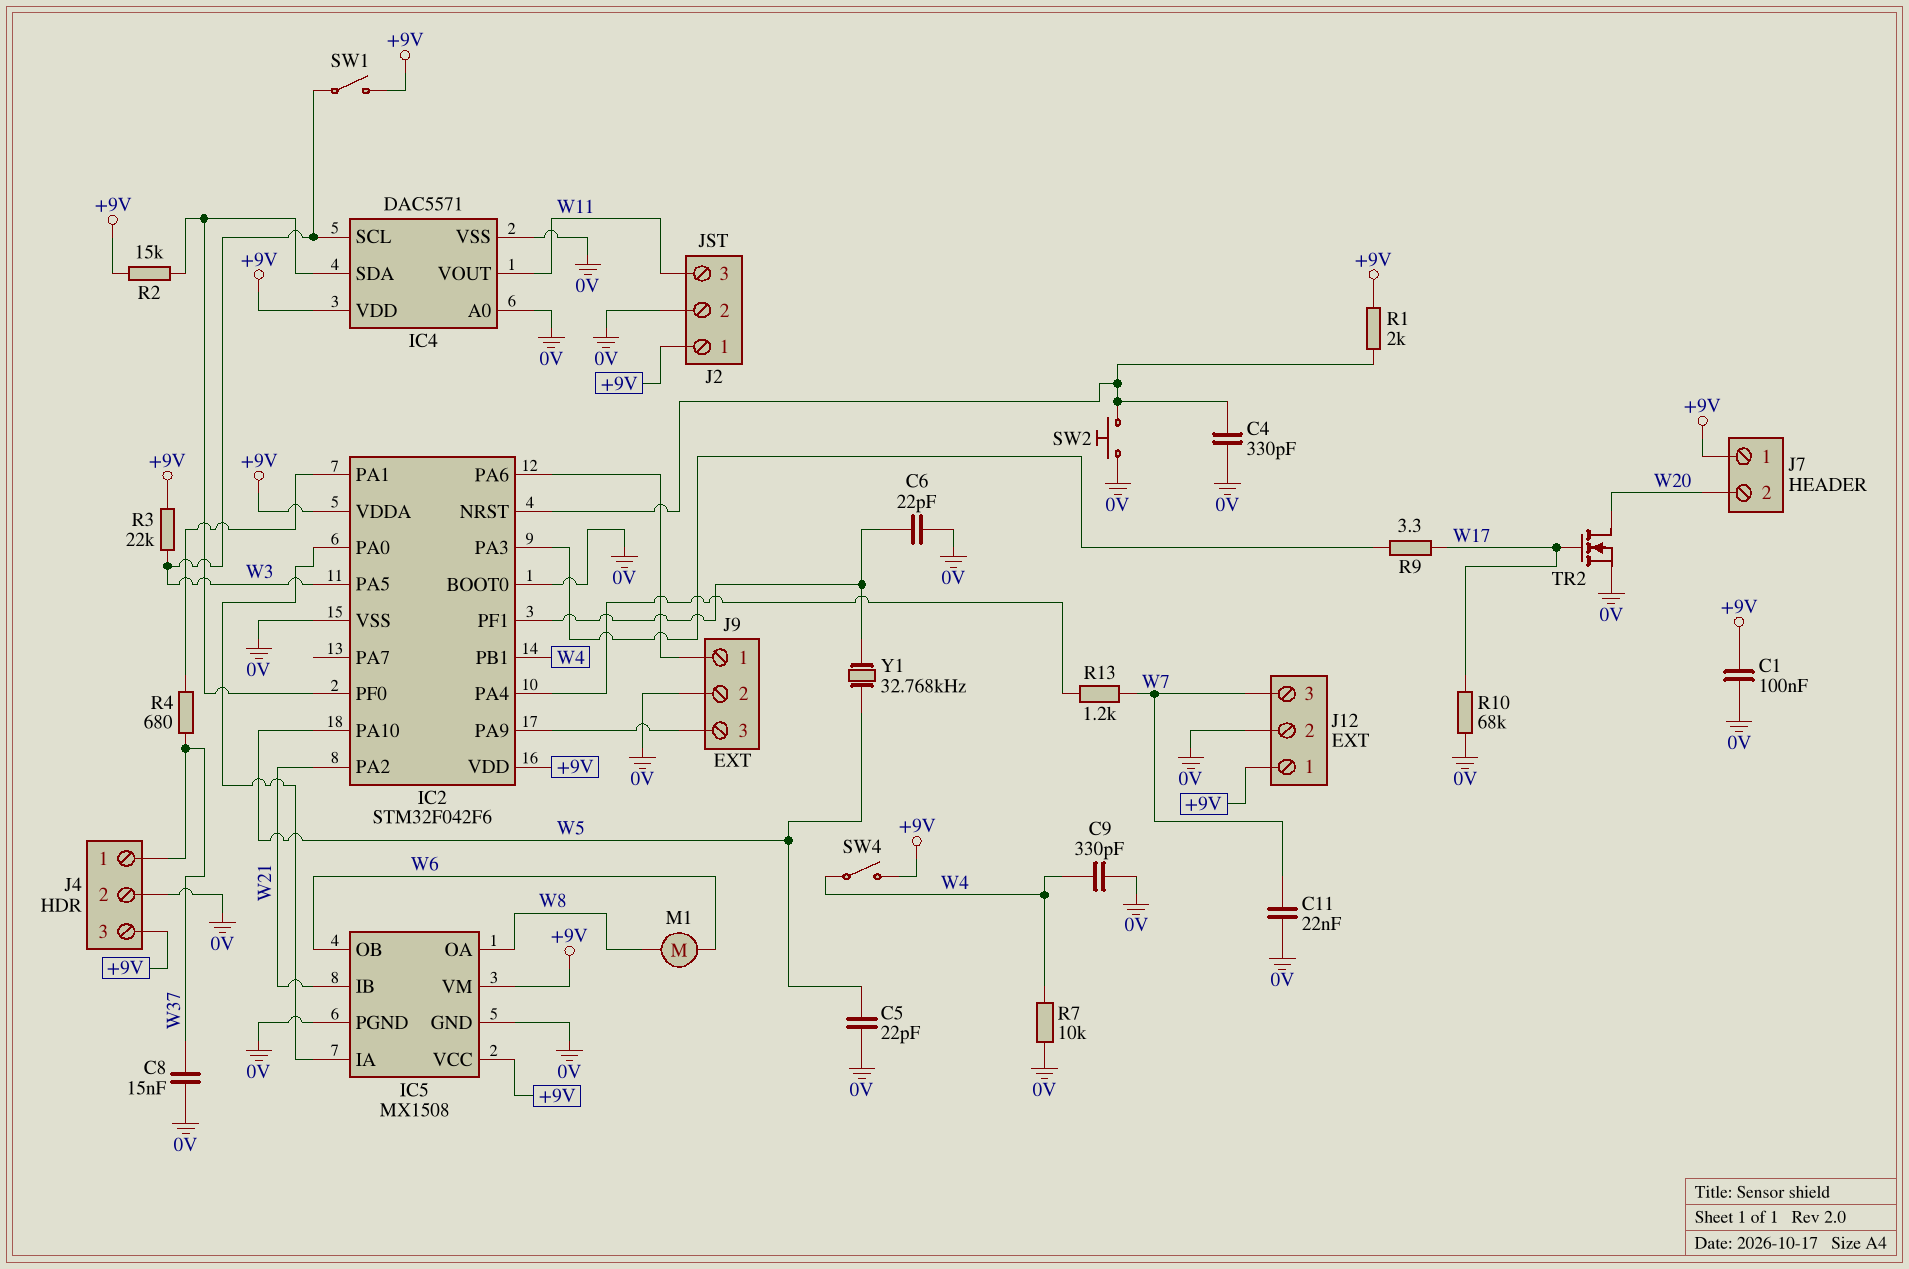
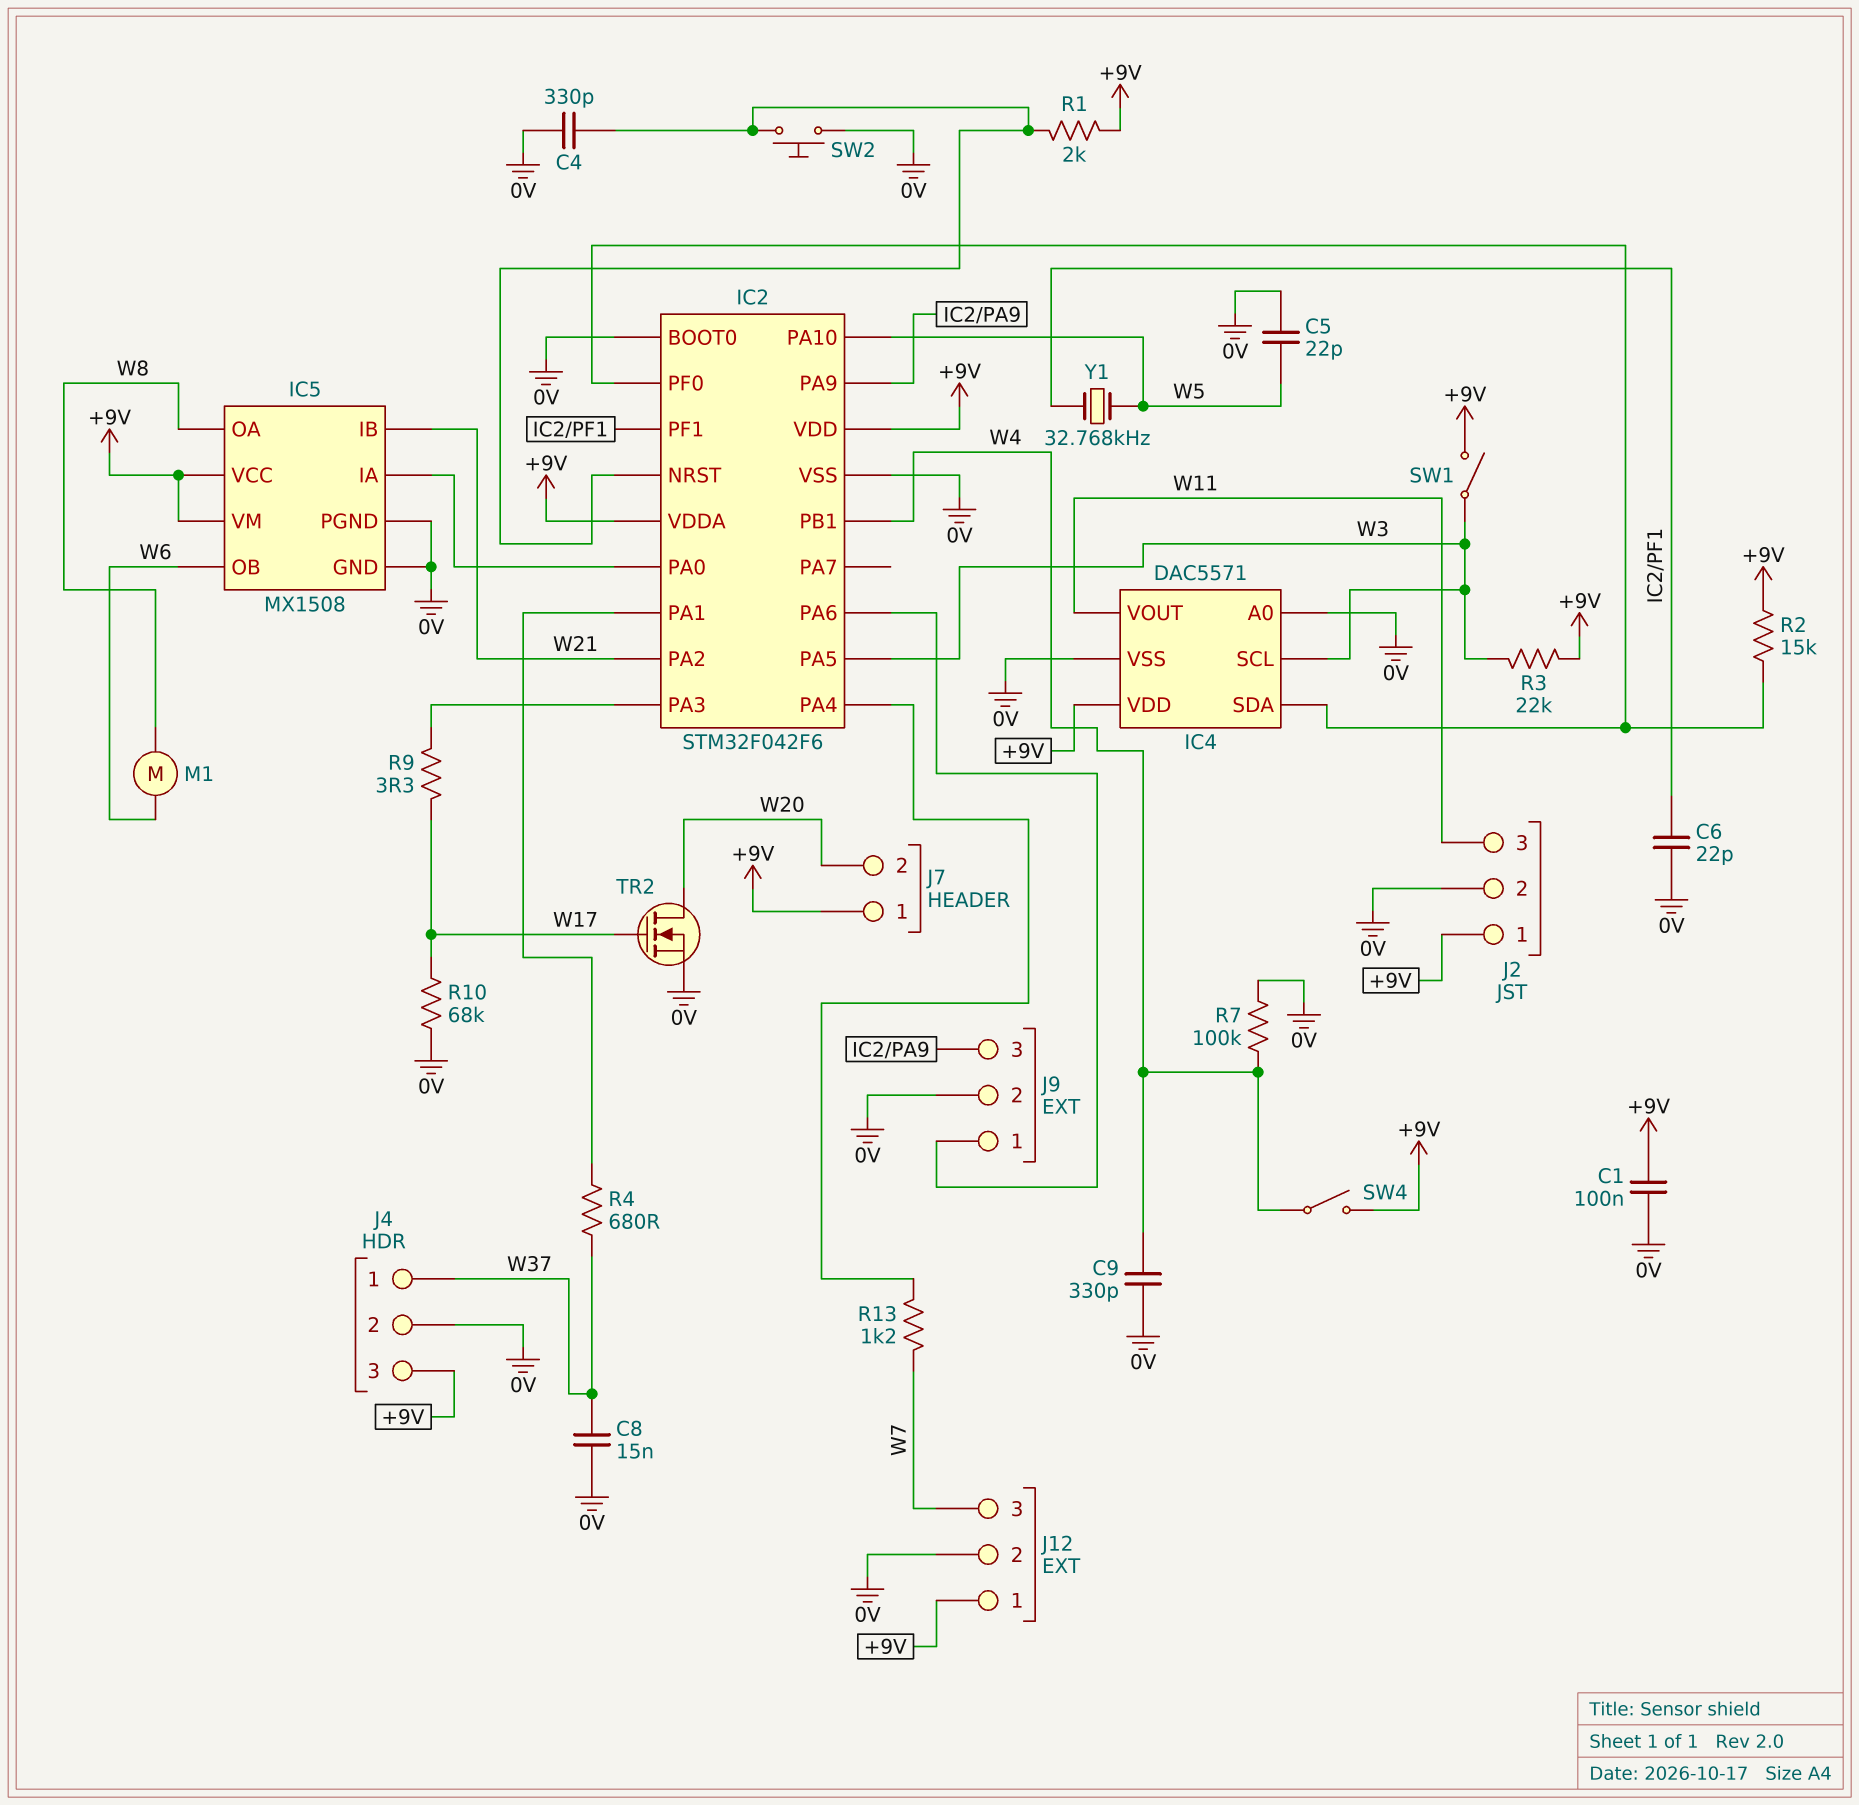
C11: 22nF (0V, W7) -> none
R7: 10k (0V, W4) -> 100k (0V, W4)

